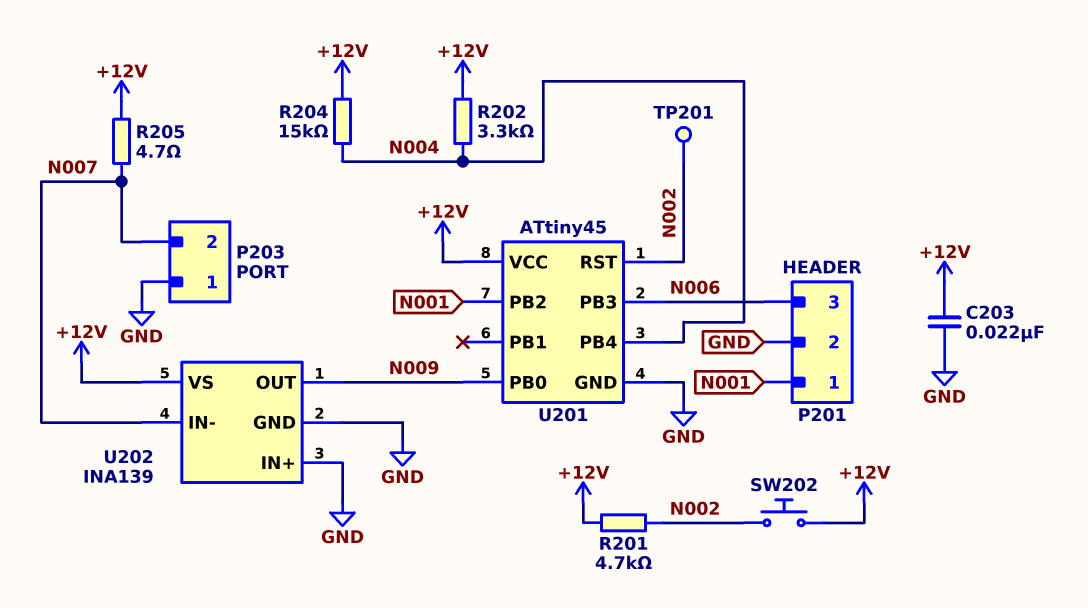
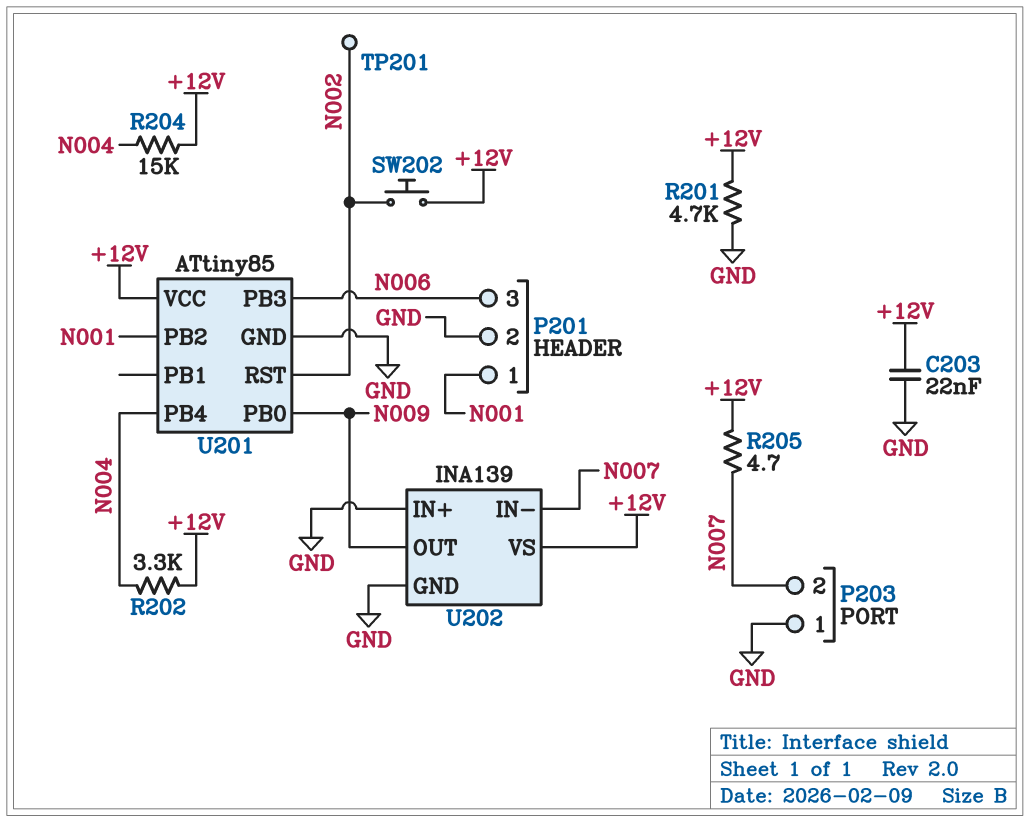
R201: 4.7k (+12V, N002) -> 4.7k (+12V, GND)
U201: ATtiny45 -> ATtiny85

